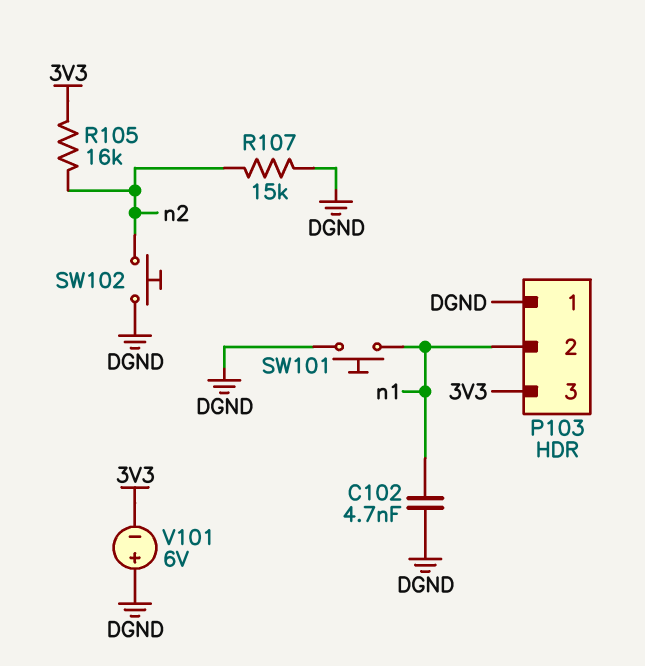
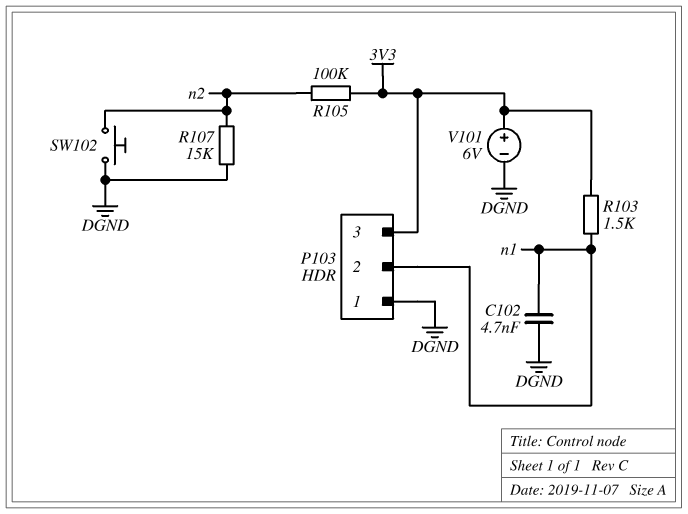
R103: none -> 1.5k (3V3, n1)
R105: 16k (3V3, n2) -> 100k (3V3, n2)
SW101: button (DGND, n1) -> none
V101: 6V (plus DGND, minus 3V3) -> 6V (plus 3V3, minus DGND)

